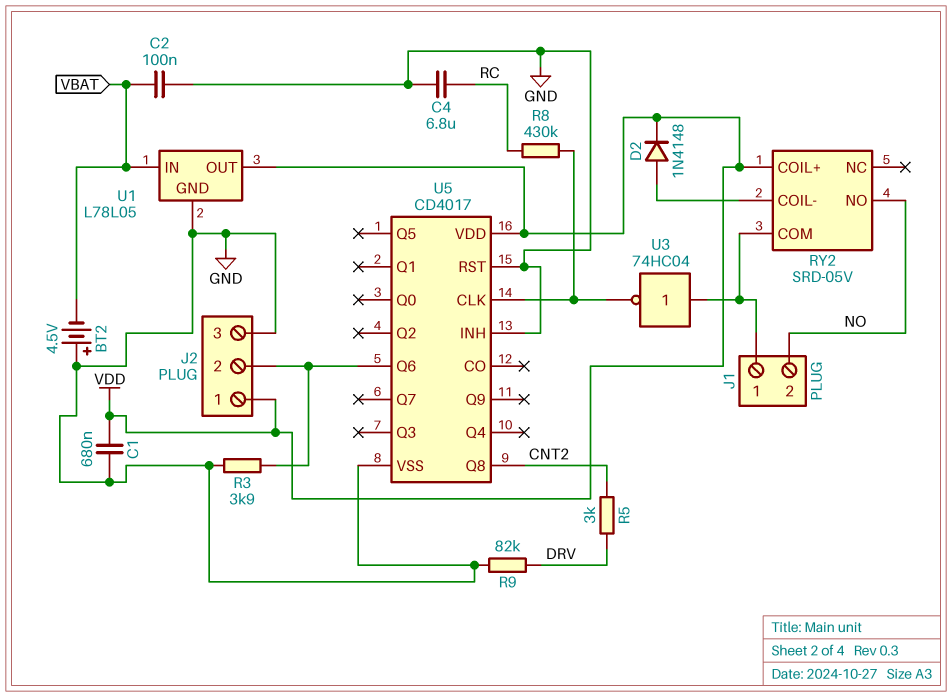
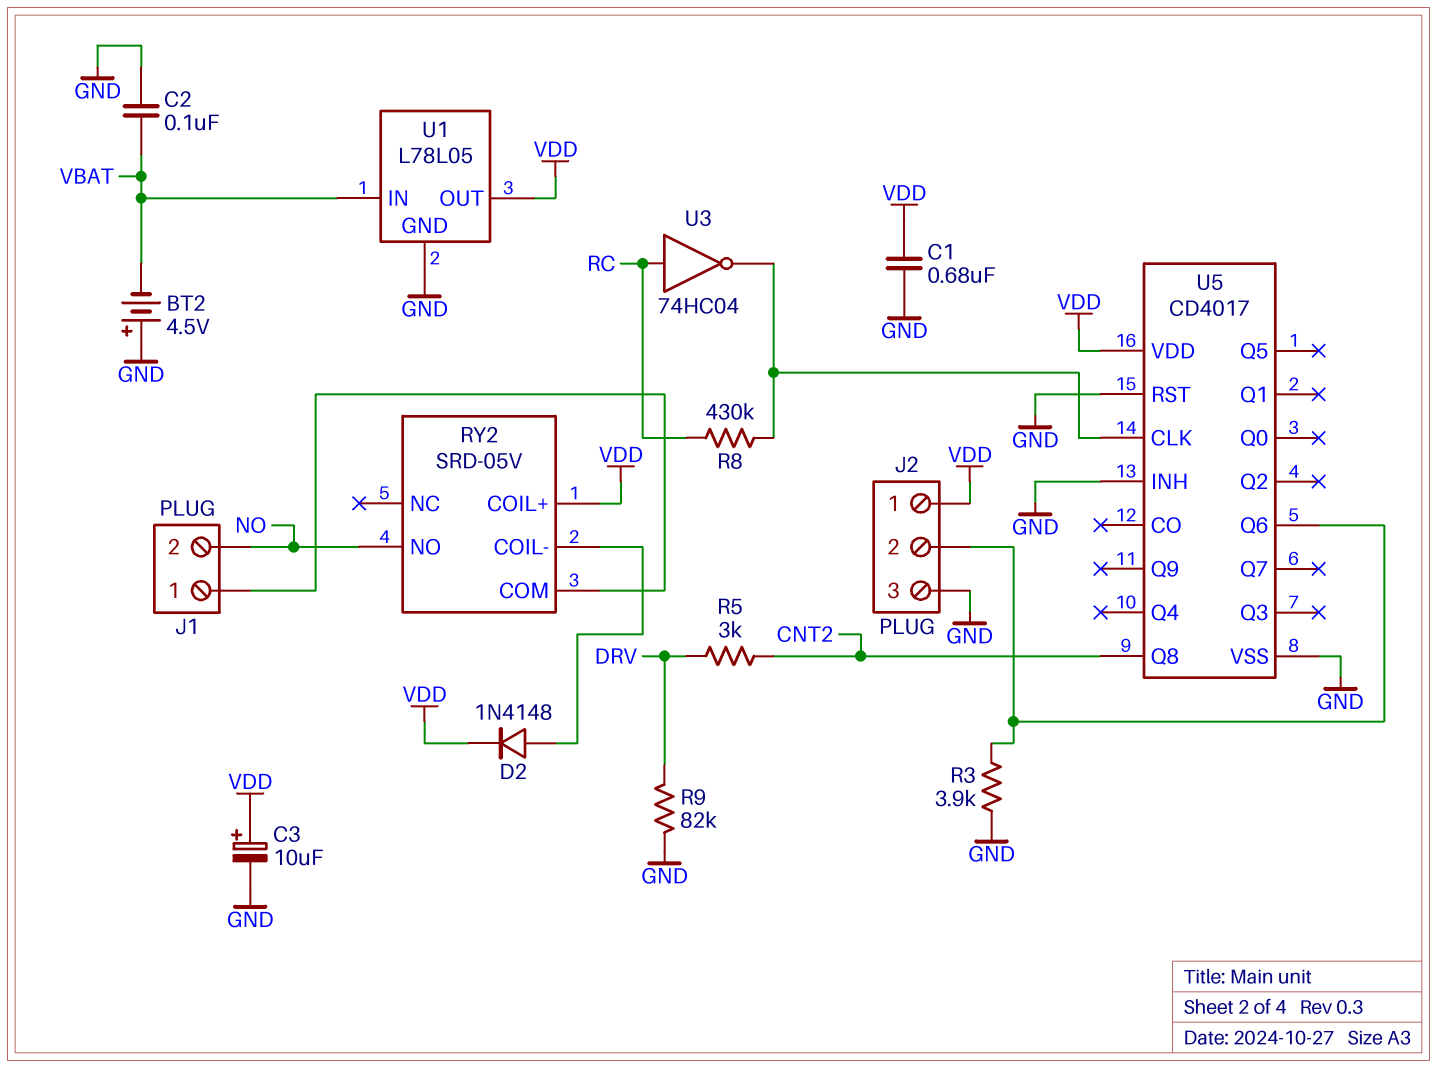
C3: none -> 10uF (plus VDD, minus GND)
C4: 6.8uF (GND, RC) -> none
U3: NOT 74HC04 (in J1/1, out U5/CLK) -> NOT 74HC04 (in RC, out U5/CLK)

